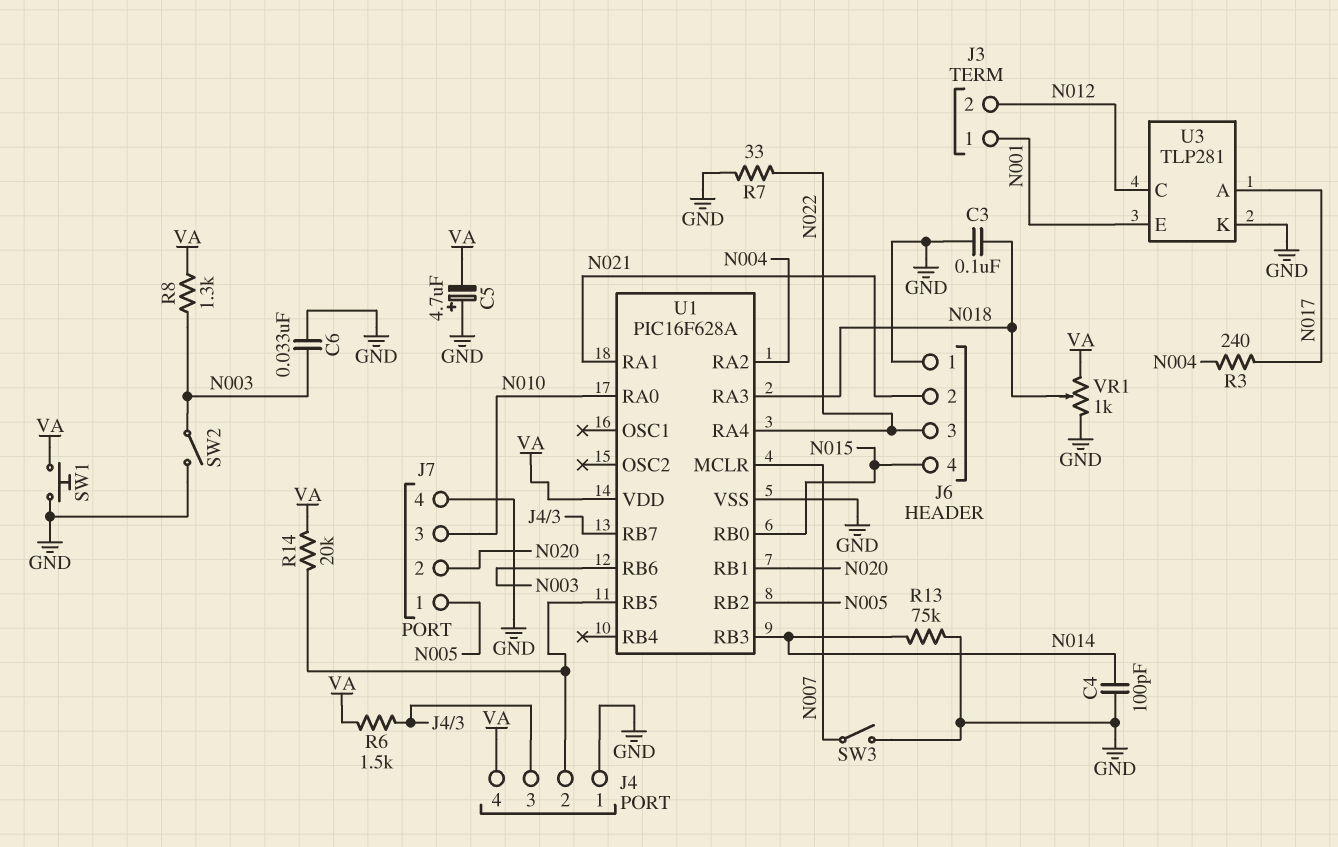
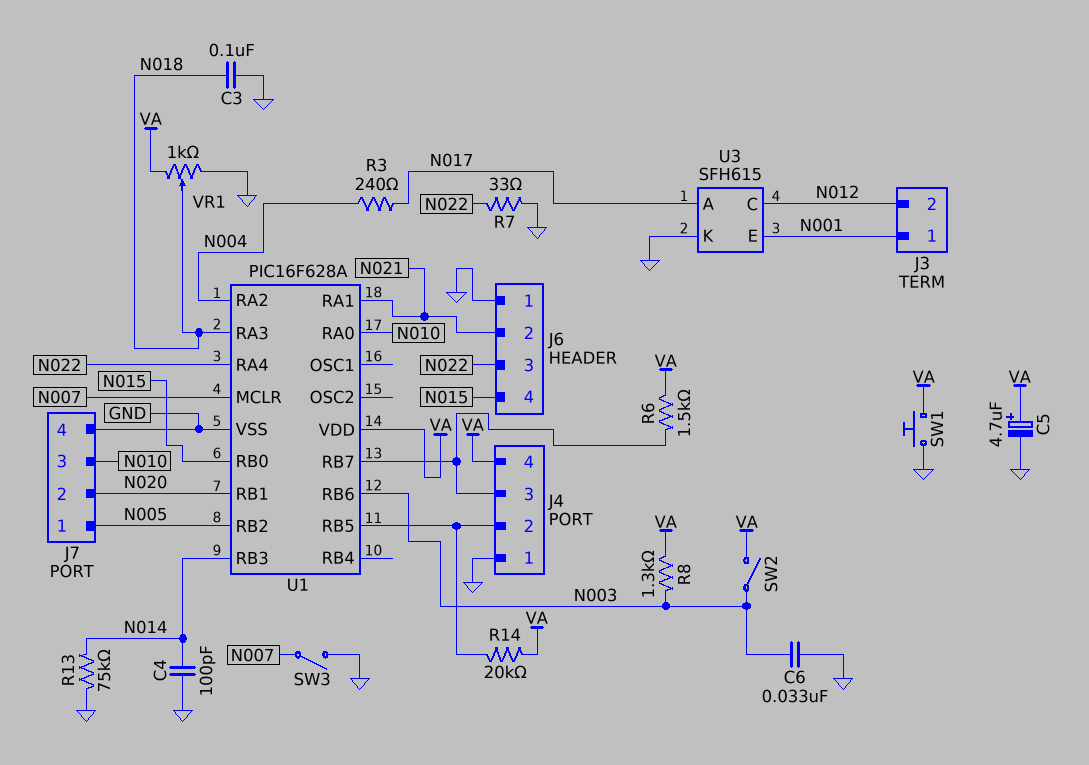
C5: 4.7uF (plus GND, minus VA) -> 4.7uF (plus VA, minus GND)
SW2: switch (GND, N003) -> switch (N003, VA)
U3: TLP281 -> SFH615

